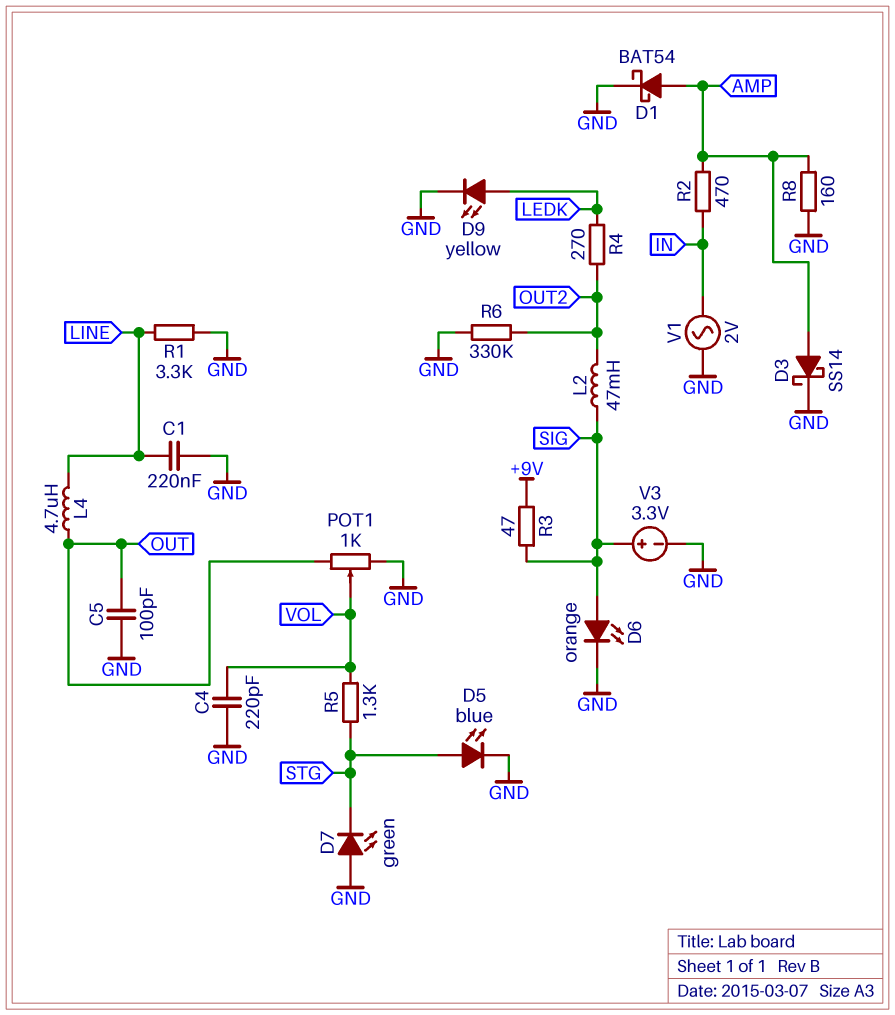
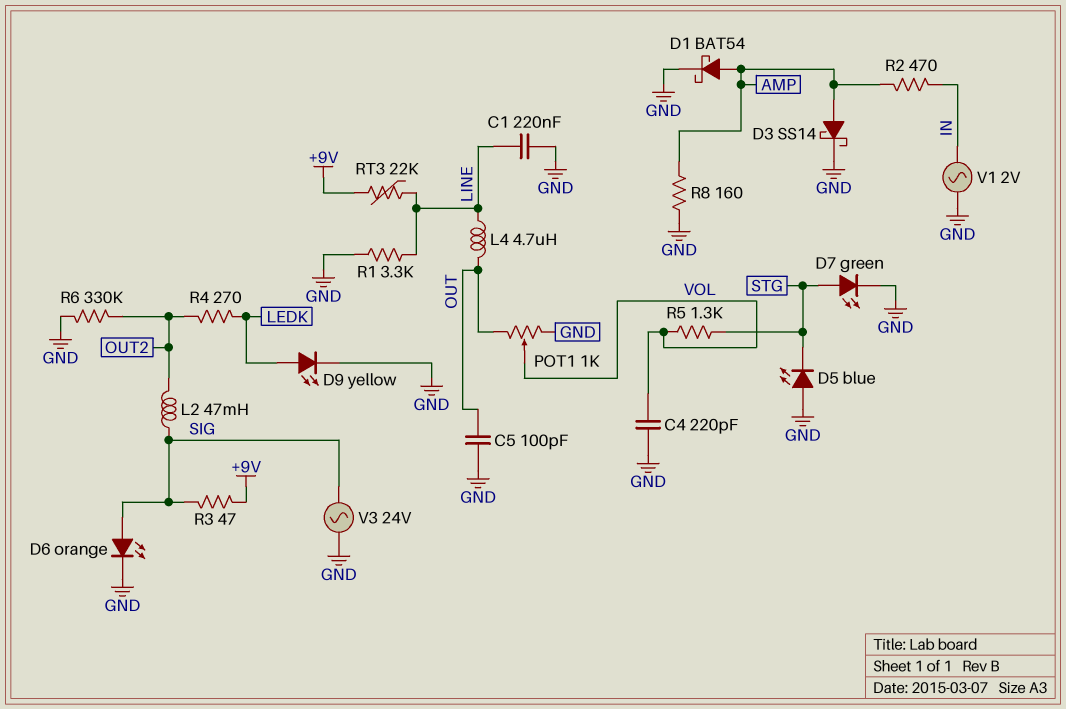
D5: LED blue (A STG, K GND) -> LED blue (A GND, K STG)
D7: LED green (A GND, K STG) -> LED green (A STG, K GND)
RT3: none -> 22k (+9V, LINE)
V3: 3.3V (plus SIG, minus GND) -> AC 24V (GND, SIG)

